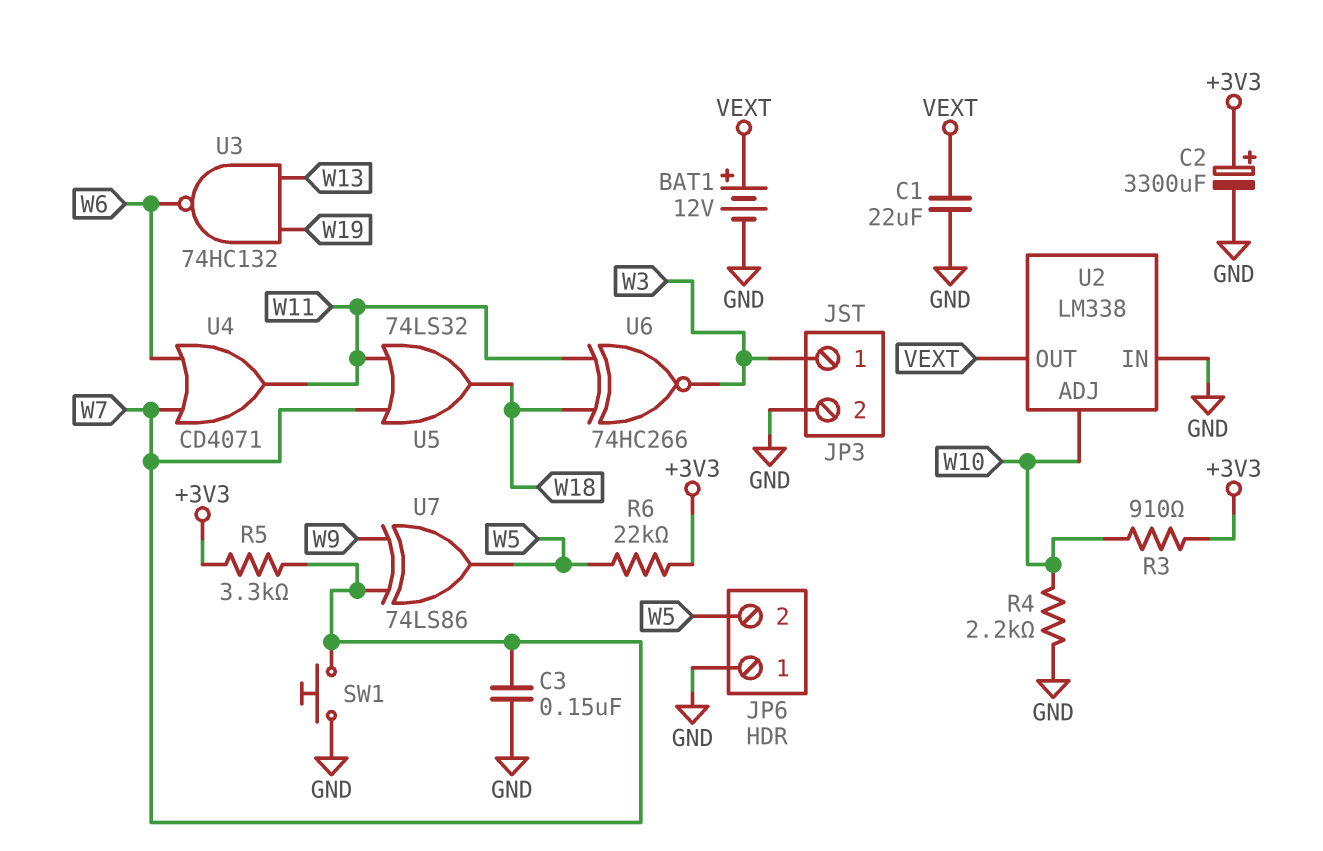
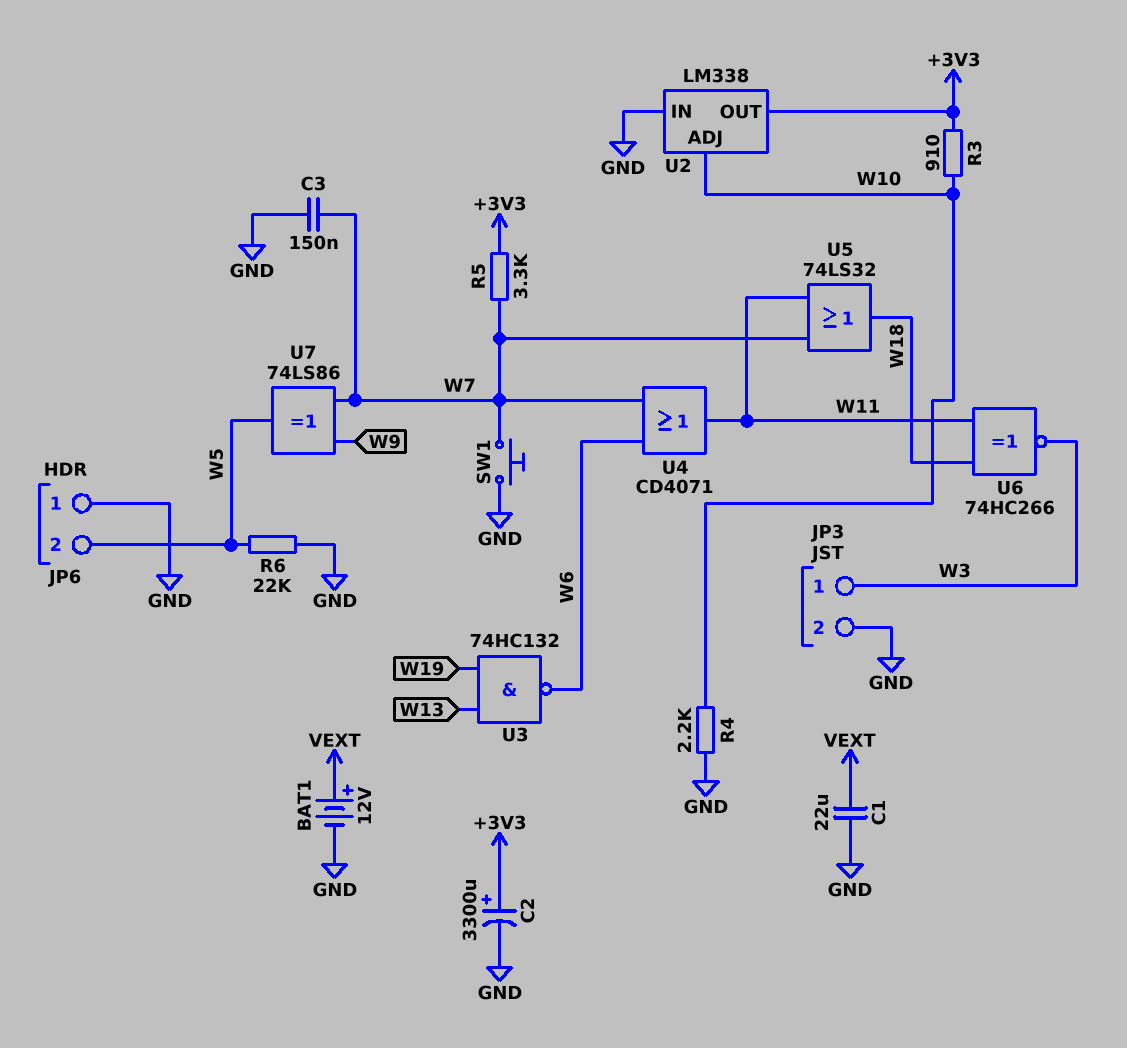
R6: 22k (+3V3, W5) -> 22k (GND, W5)
U2 pin OUT: VEXT -> +3V3

